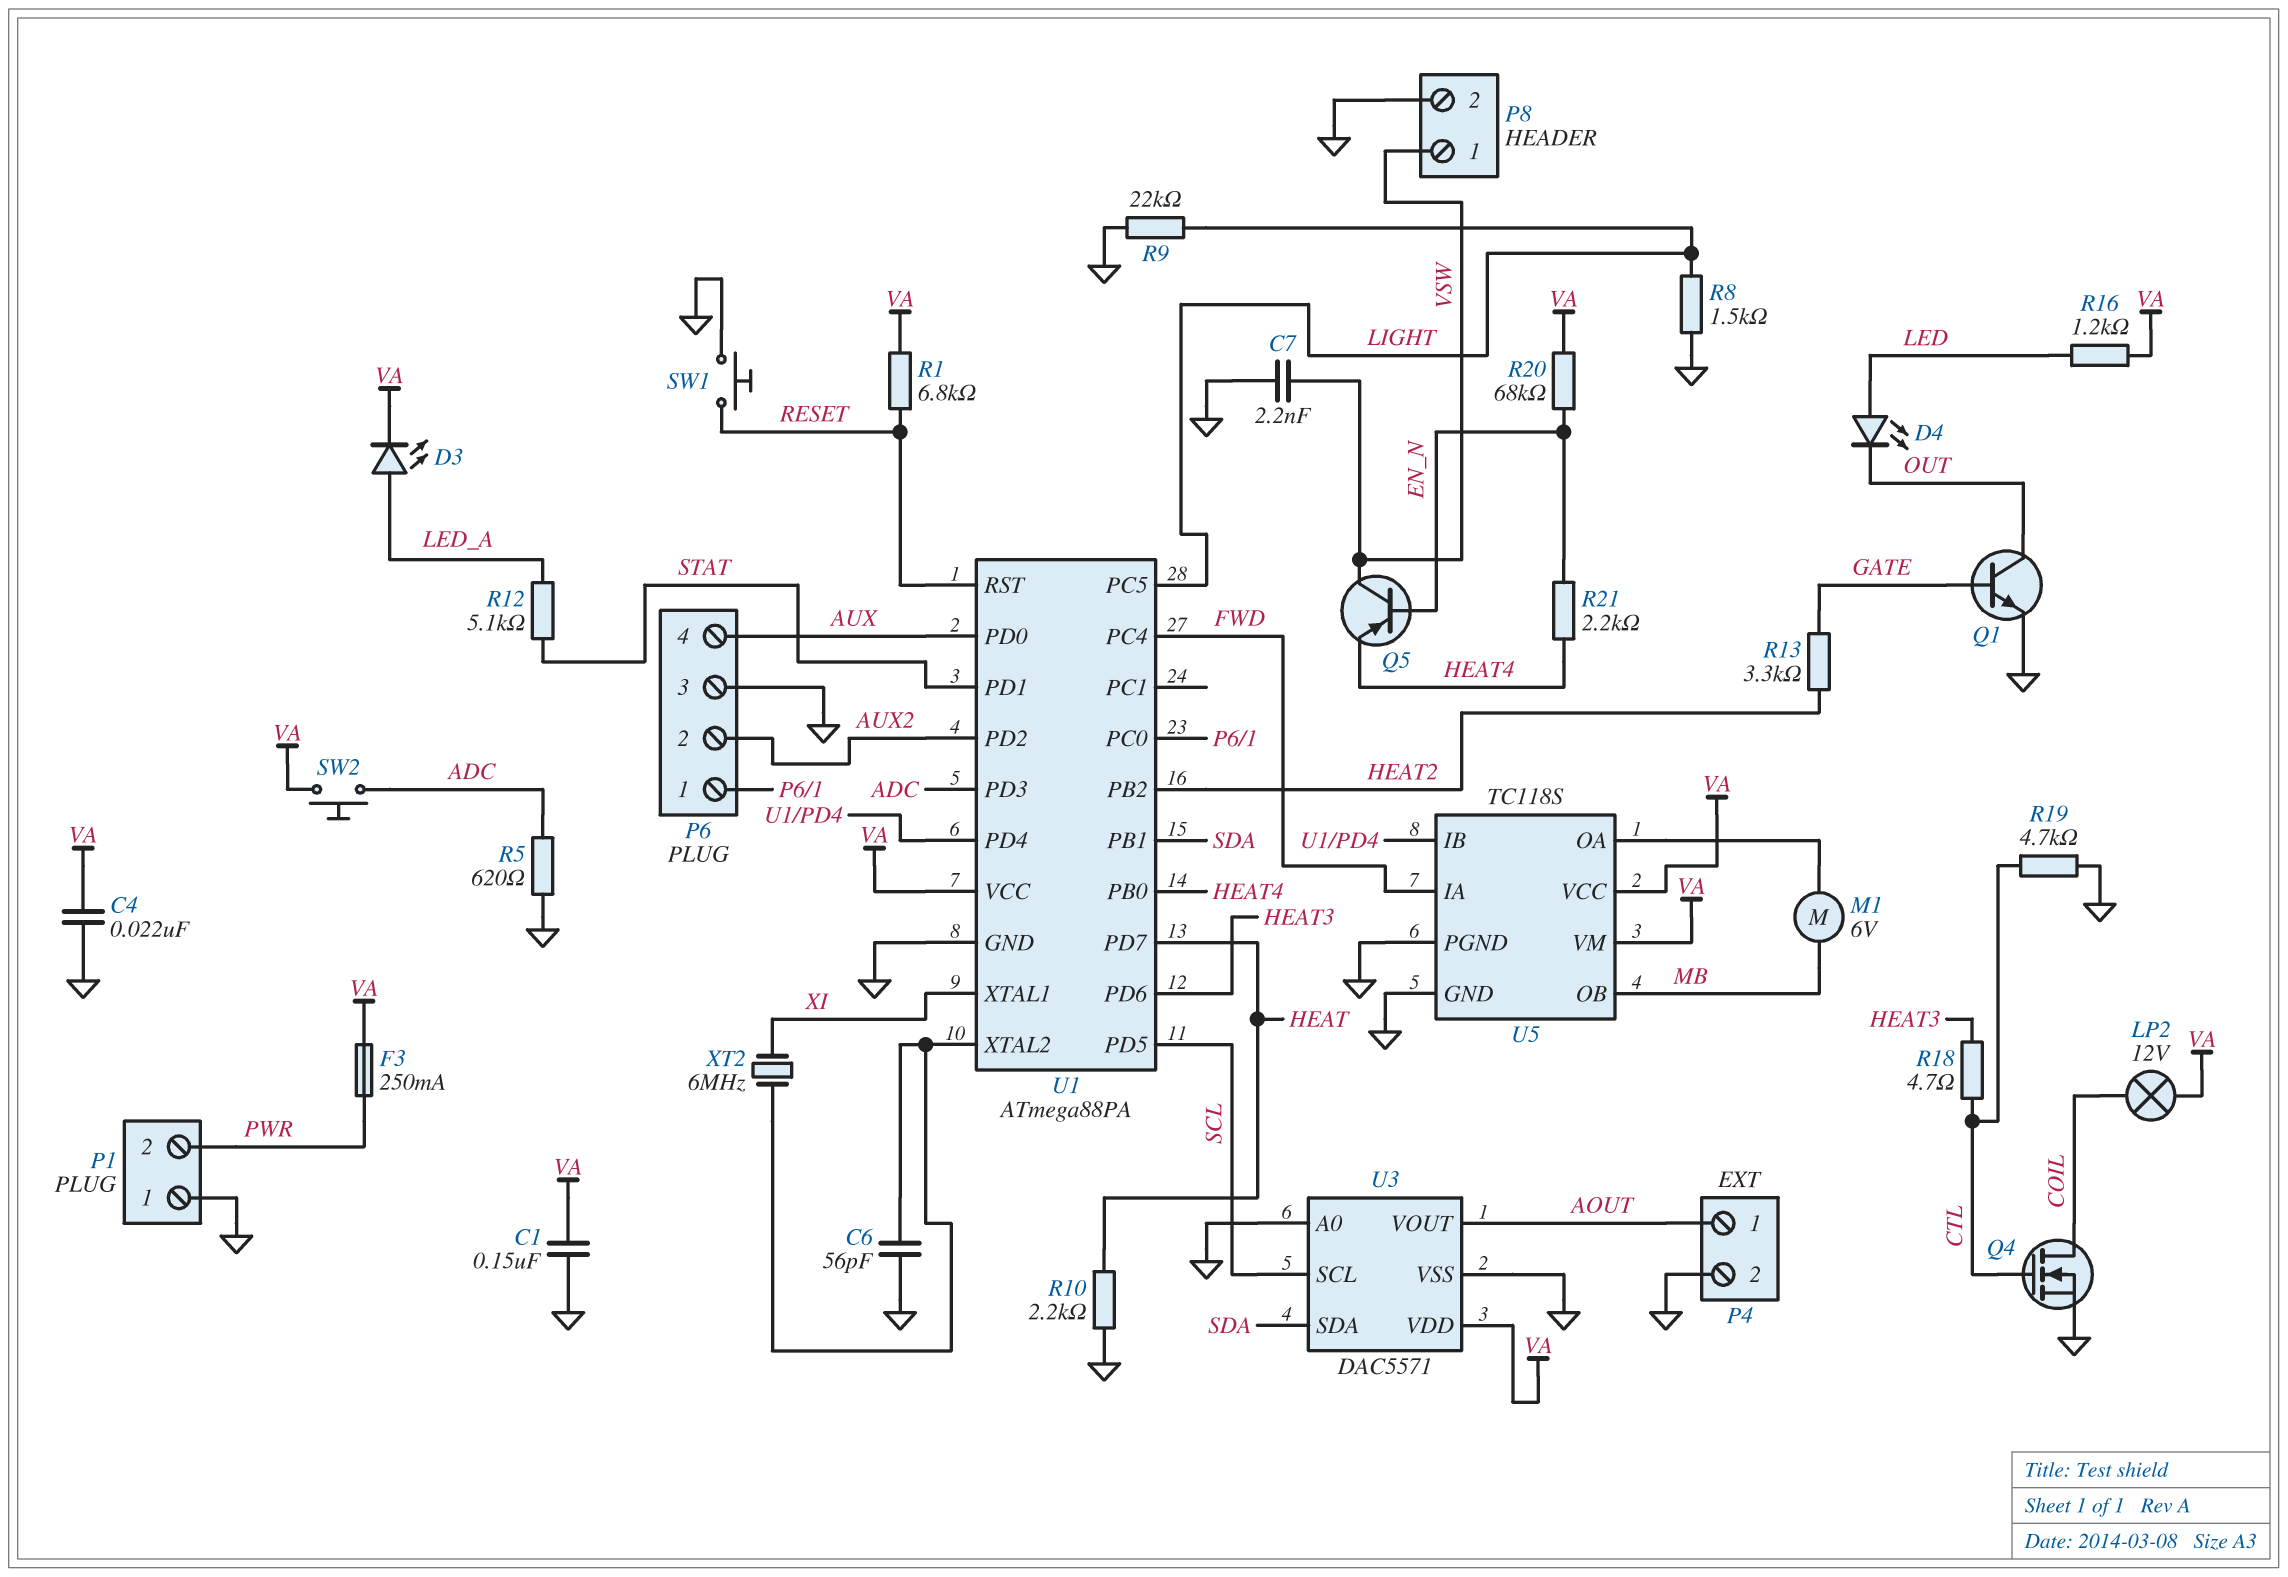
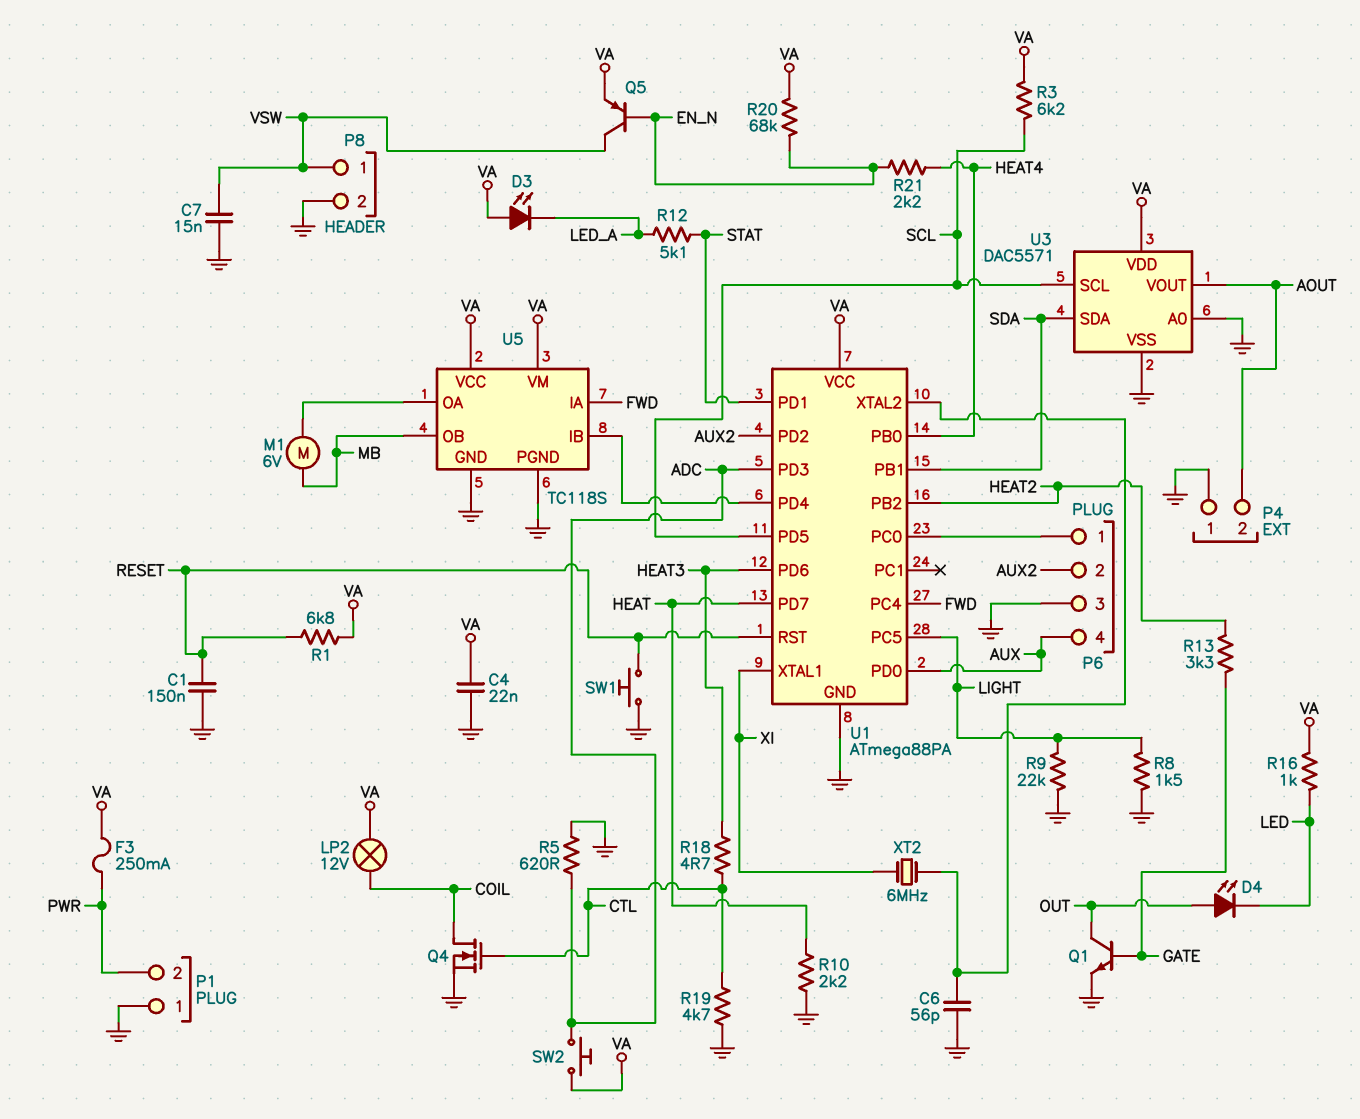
C1: 150nF (GND, VA) -> 150nF (GND, RESET)
C7: 2.2nF (GND, VSW) -> 15nF (GND, VSW)
D3: LED (A LED_A, K VA) -> LED (A VA, K LED_A)
D4: LED (A LED, K OUT) -> LED (A OUT, K LED)
P4 pin 1: AOUT -> GND
P4 pin 2: GND -> AOUT
Q5: PNP (B EN_N, C VSW, E HEAT4) -> PNP (B EN_N, C VSW, E VA)
R3: none -> 6.2k (SCL, VA)
R16: 1.2k (LED, VA) -> 1k (LED, VA)

